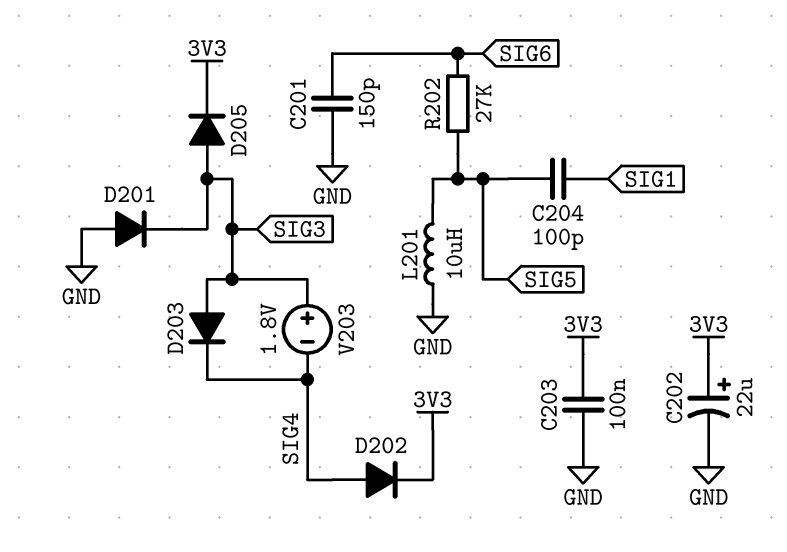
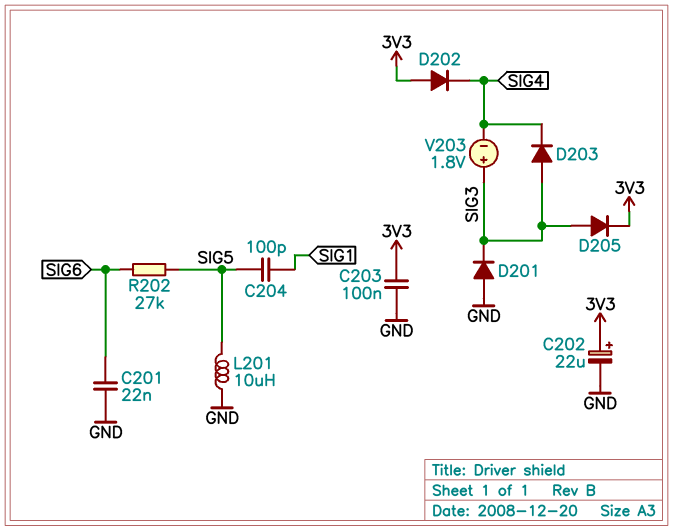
C201: 150pF (GND, SIG6) -> 22nF (GND, SIG6)
D202: diode (A SIG4, K 3V3) -> diode (A 3V3, K SIG4)

